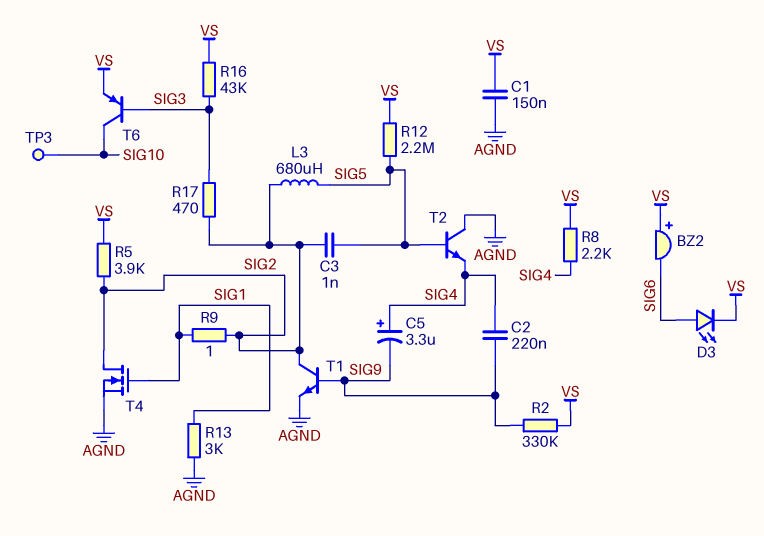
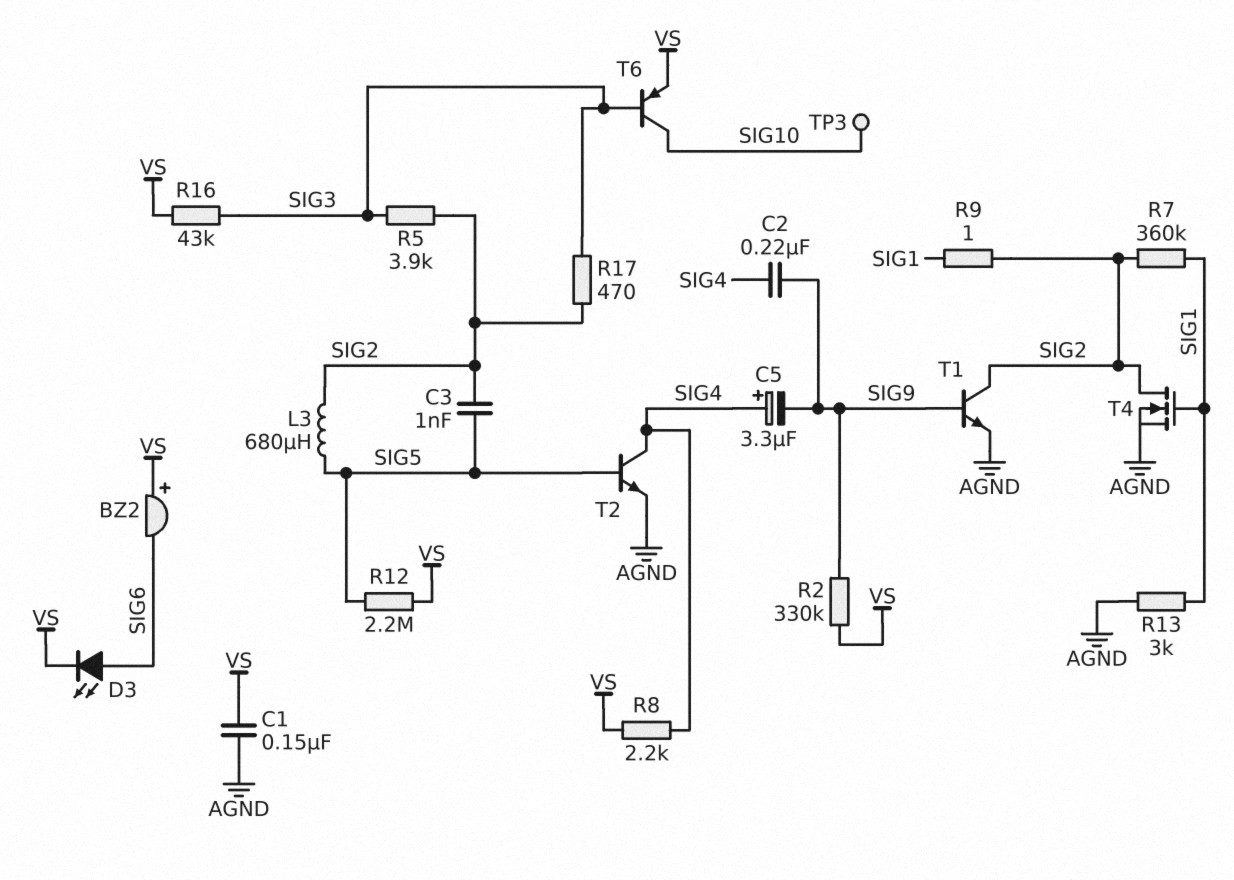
R5: 3.9k (SIG2, VS) -> 3.9k (SIG2, SIG3)
R7: none -> 360k (SIG1, SIG2)
T2: NPN (B SIG5, C AGND, E SIG4) -> NPN (B SIG5, C SIG4, E AGND)

